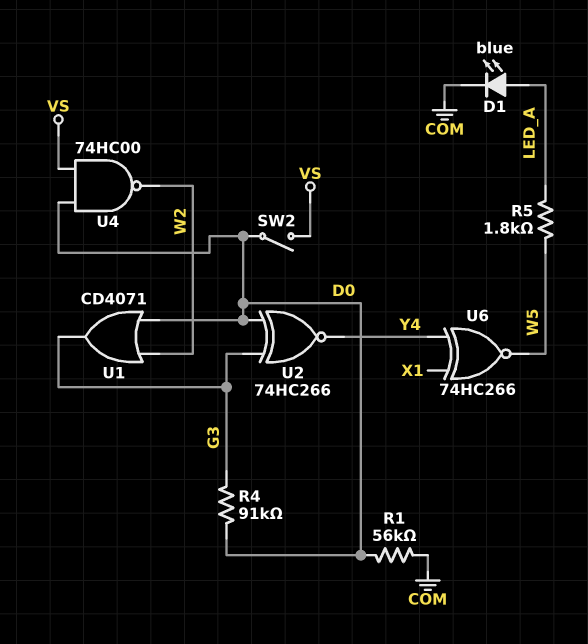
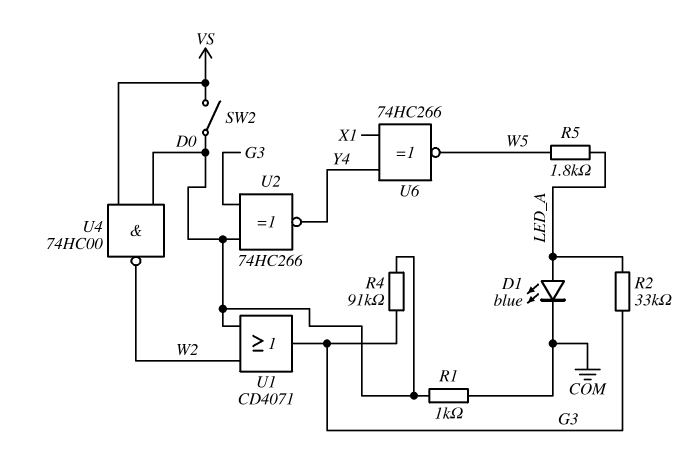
R1: 56k (COM, D0) -> 1k (COM, D0)
R2: none -> 33k (G3, LED_A)

